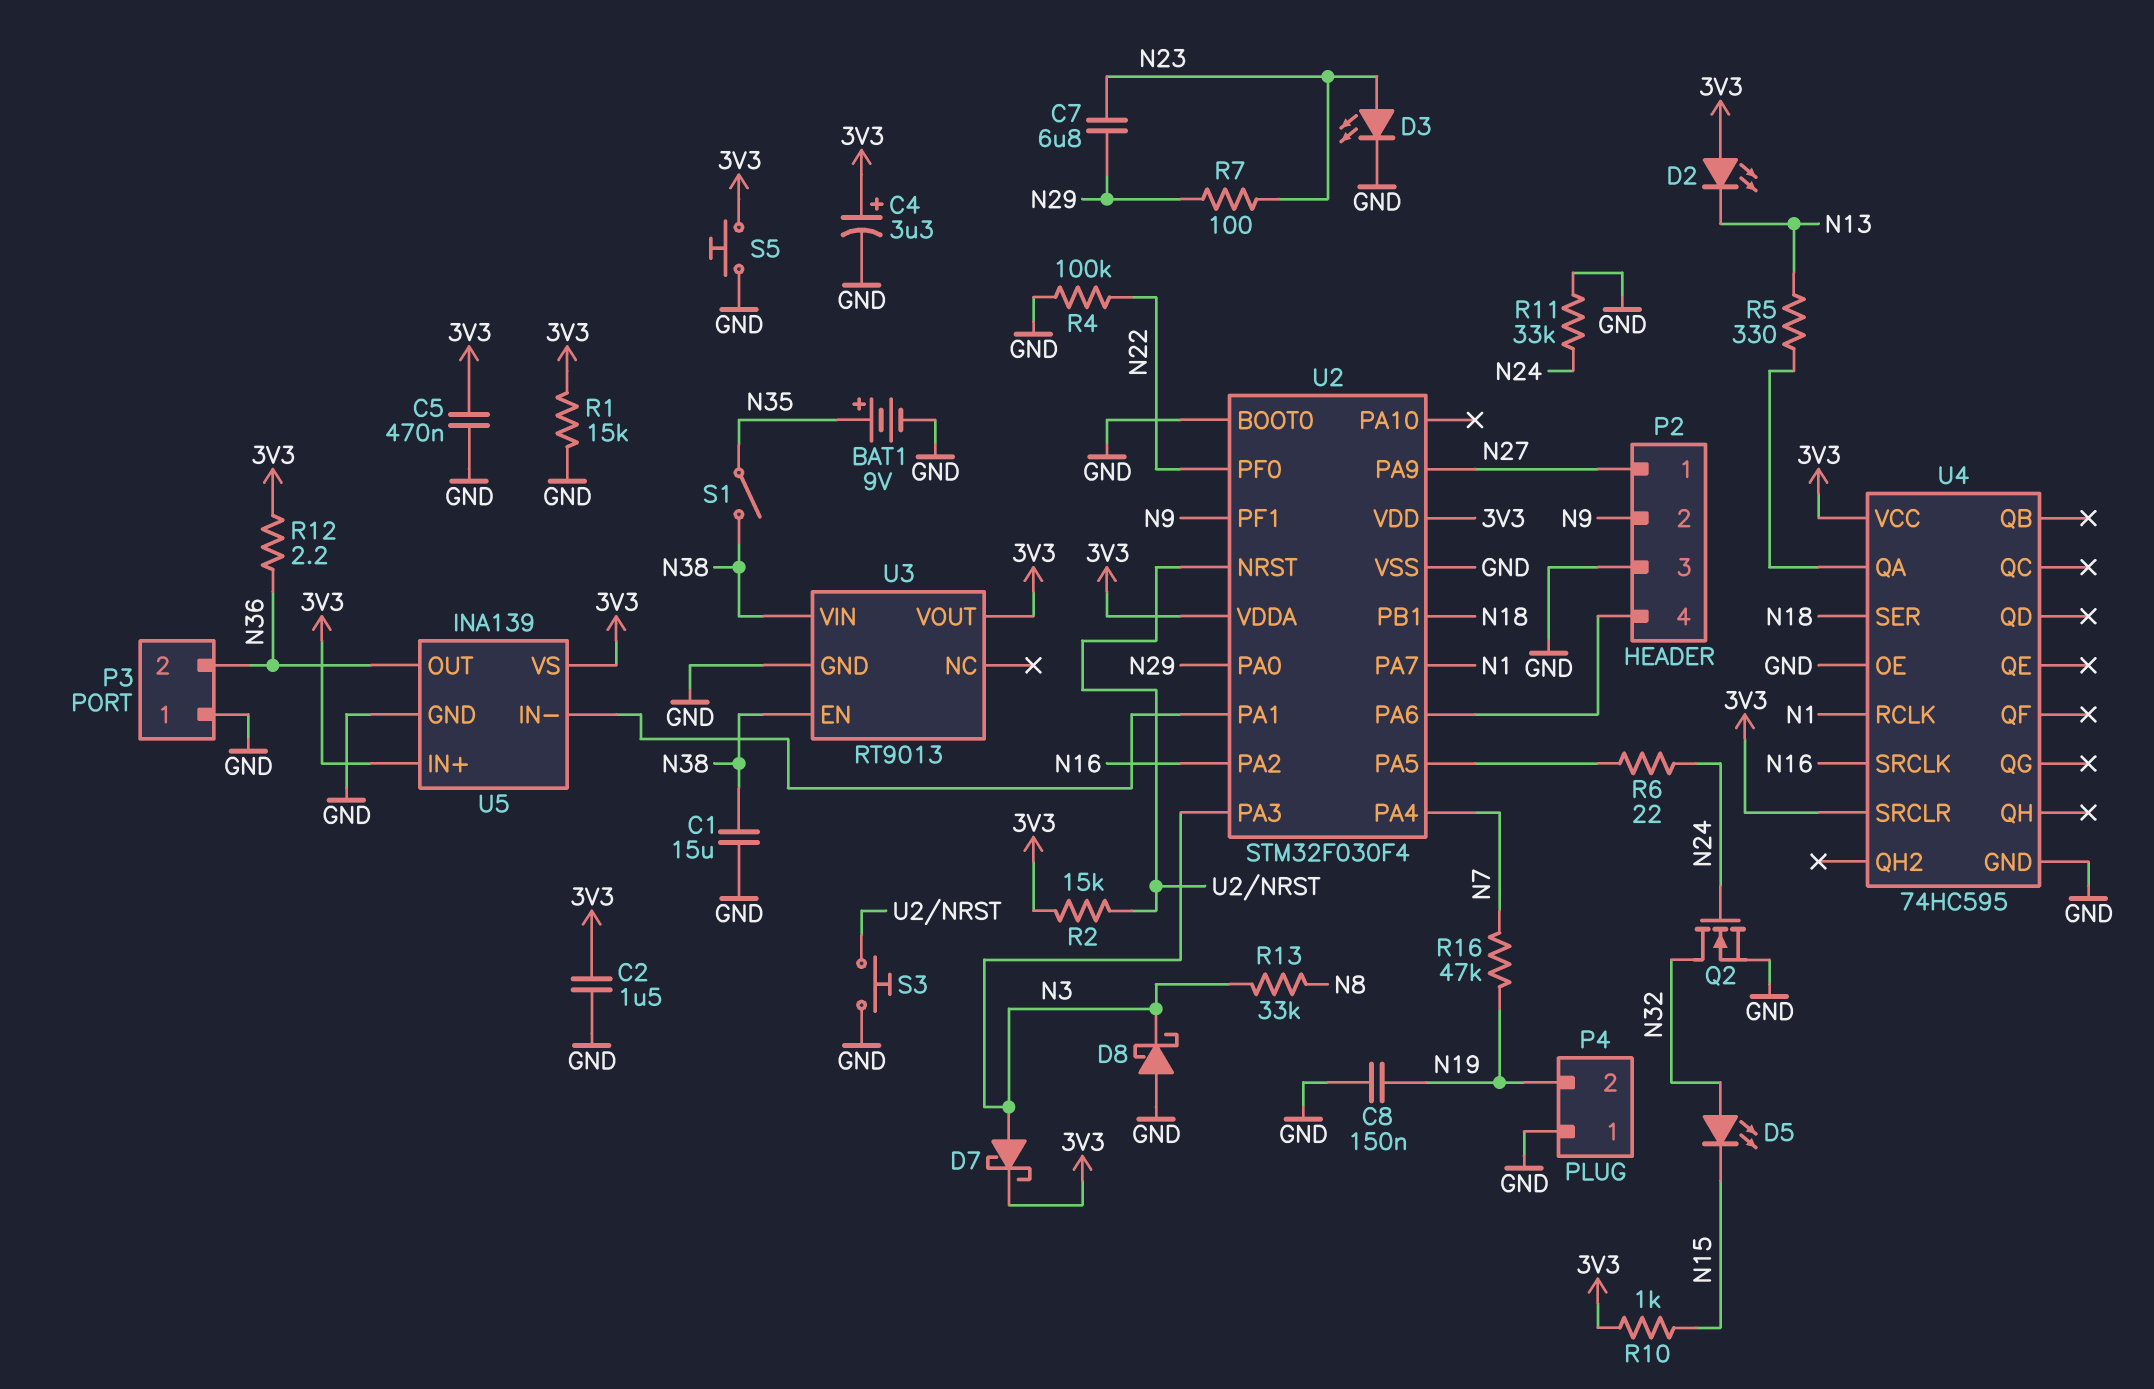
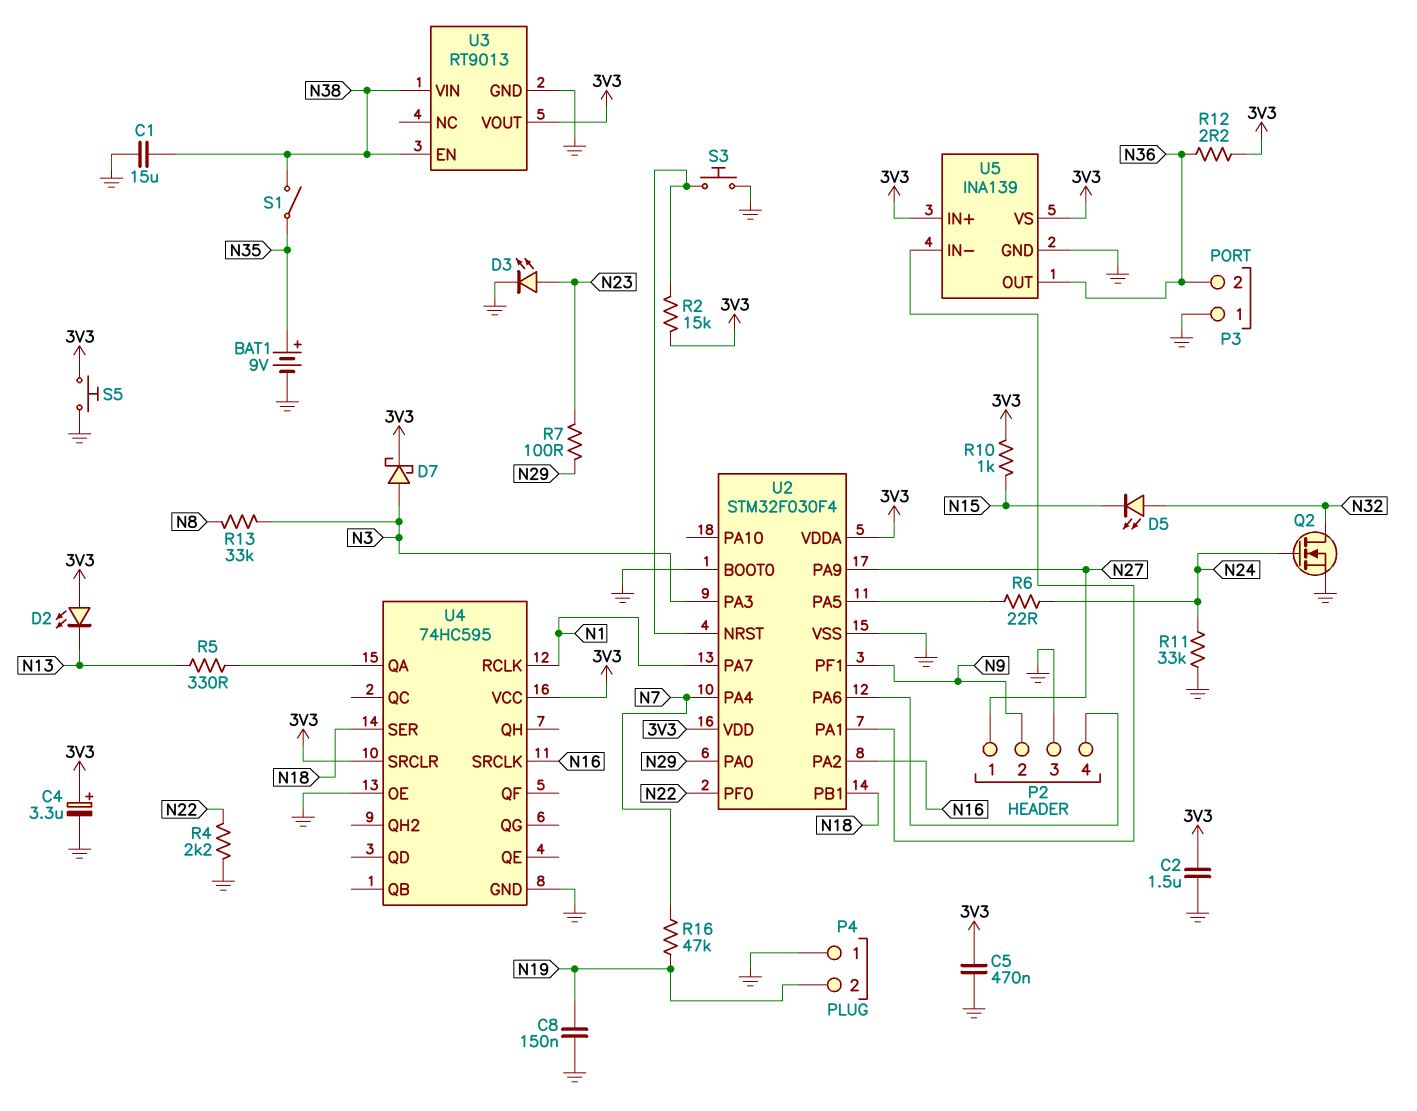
C7: 6.8uF (N23, N29) -> none
D8: schottky (A GND, K N3) -> none
R1: 15k (3V3, GND) -> none
R4: 100k (GND, N22) -> 2.2k (GND, N22)

